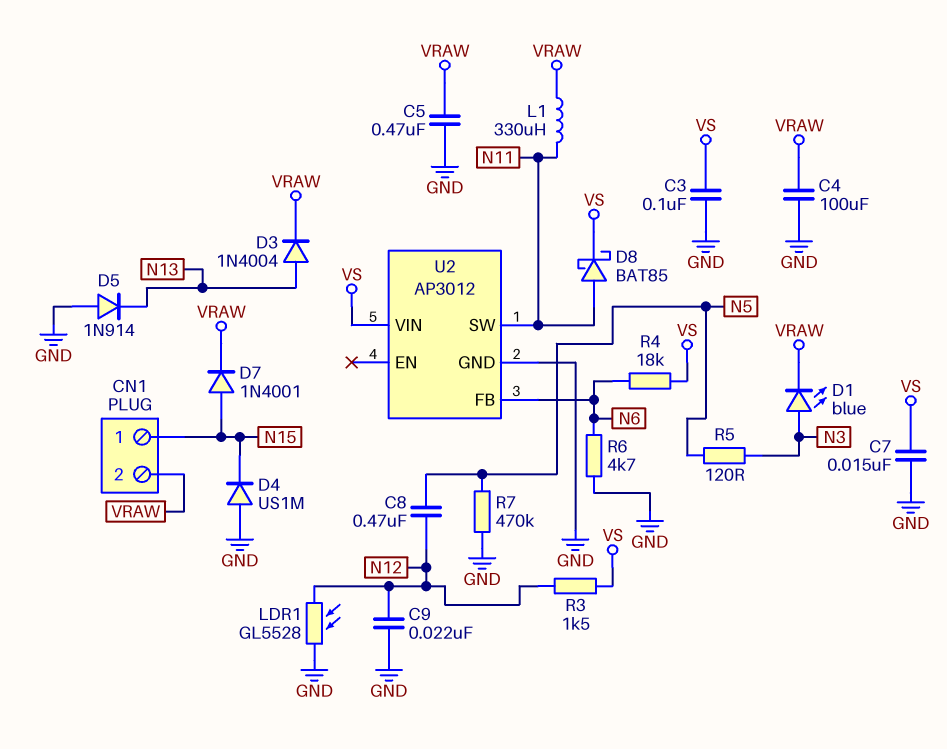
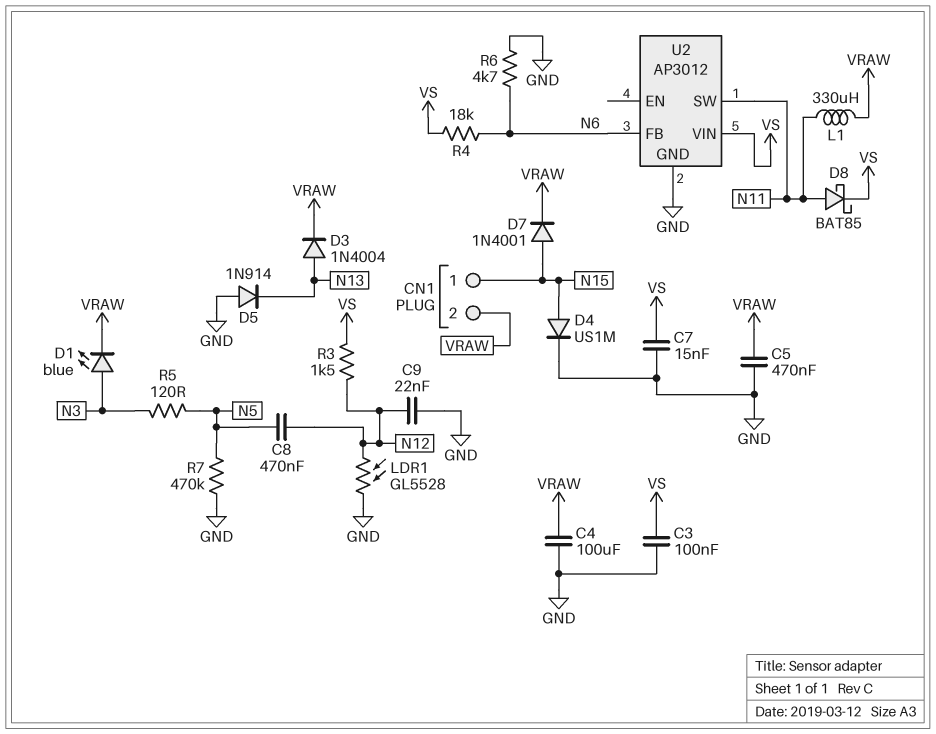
D4: diode US1M (A GND, K N15) -> diode US1M (A N15, K GND)

